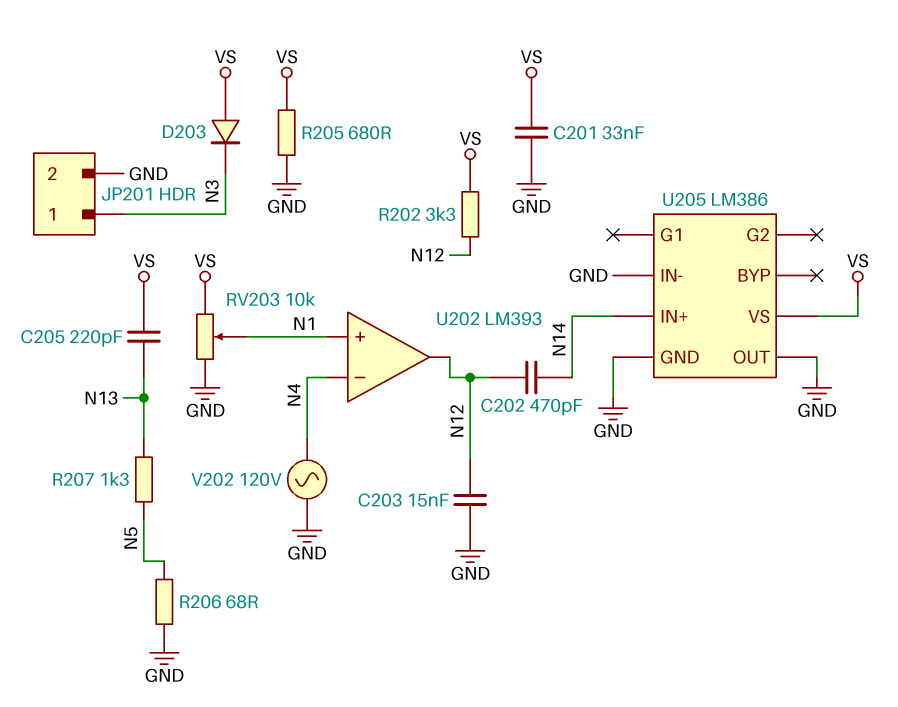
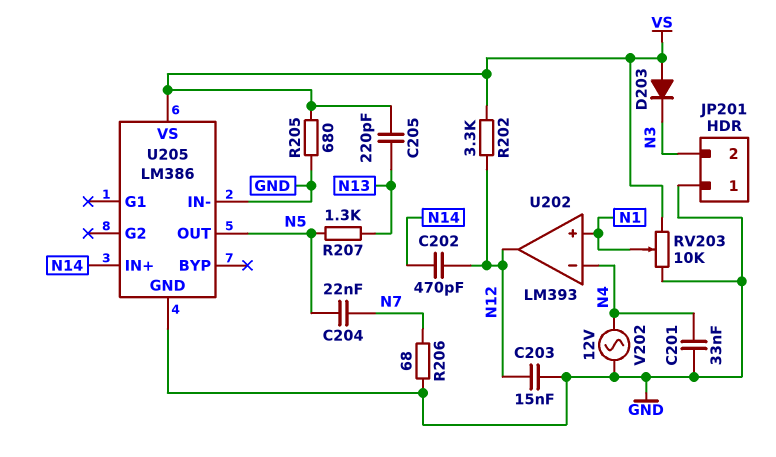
C201: 33nF (GND, VS) -> 33nF (GND, N4)
C204: none -> 22nF (N5, N7)
JP201 pin 1: N3 -> GND
JP201 pin 2: GND -> N3
R206: 68 (GND, N5) -> 68 (GND, N7)
U205 pin OUT: GND -> N5
V202: AC 120V (GND, N4) -> AC 12V (GND, N4)

